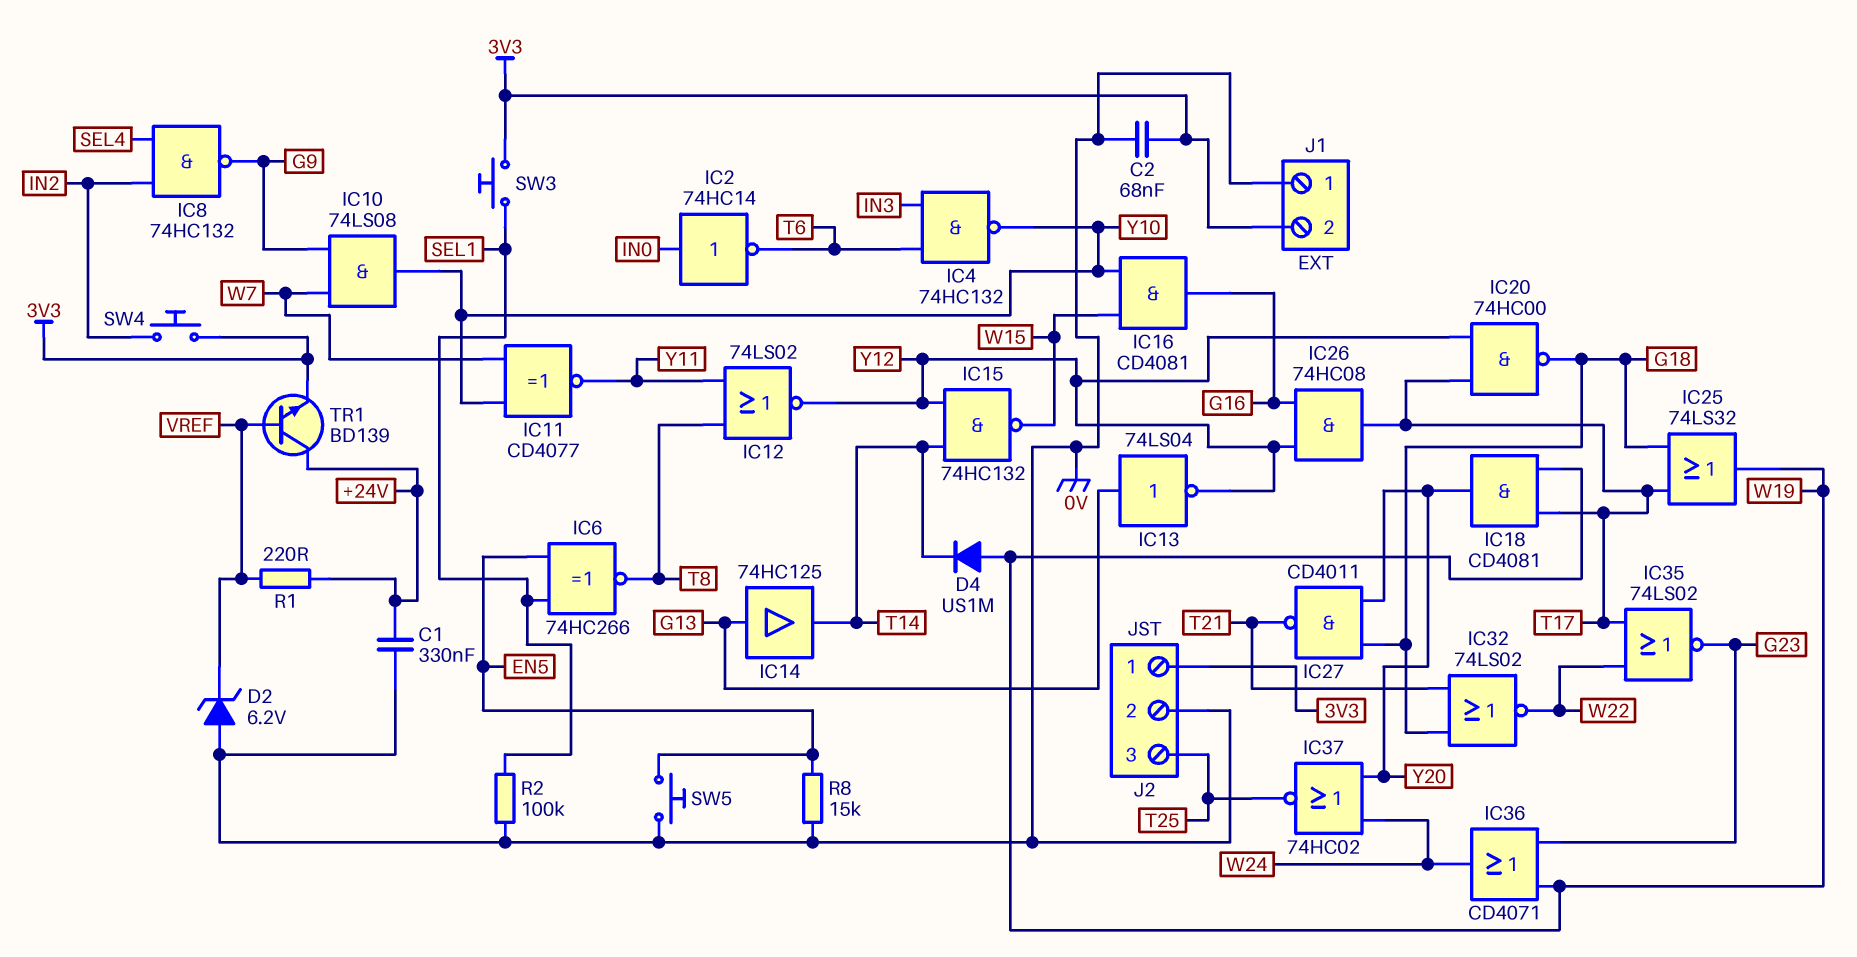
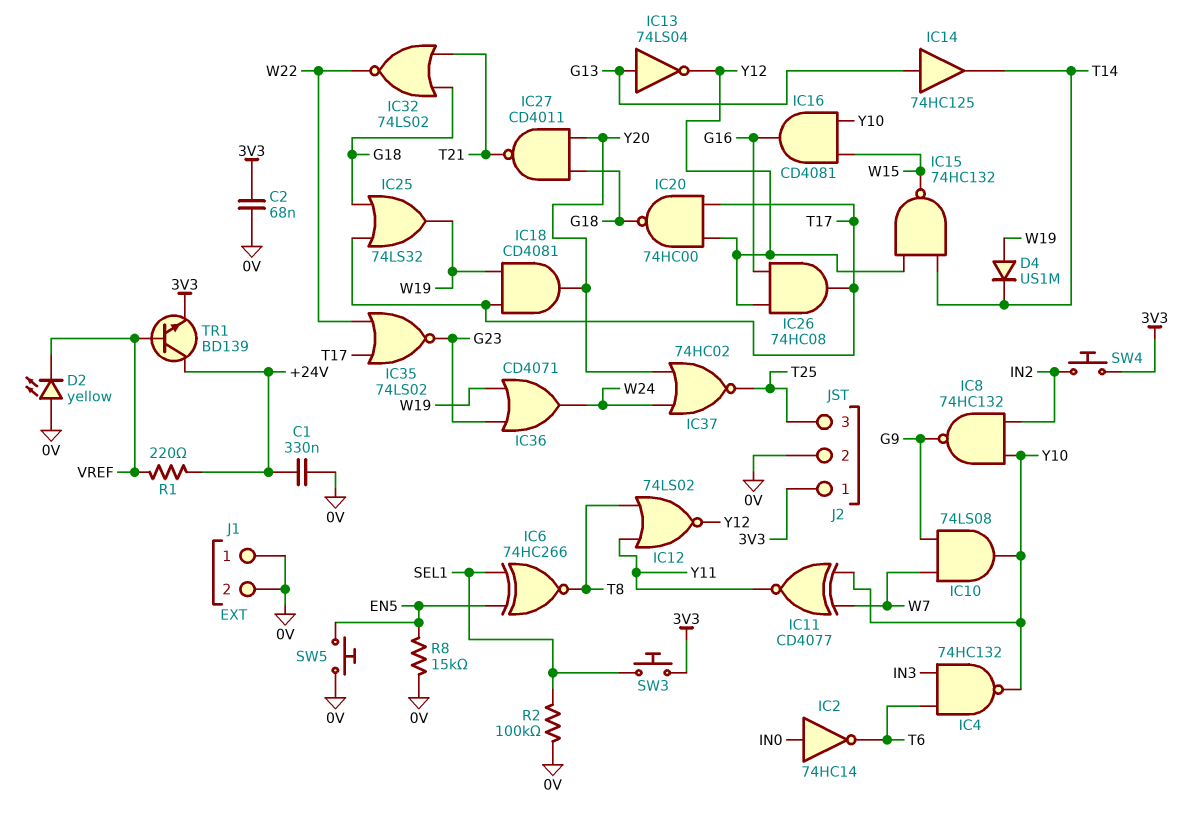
D2: zener 6.2V (A 0V, K VREF) -> LED yellow (A 0V, K VREF)
IC8: NAND 74HC132 (in IN2, in SEL4, out G9) -> NAND 74HC132 (in IN2, in Y10, out G9)
J1 pin 2: 3V3 -> 0V

